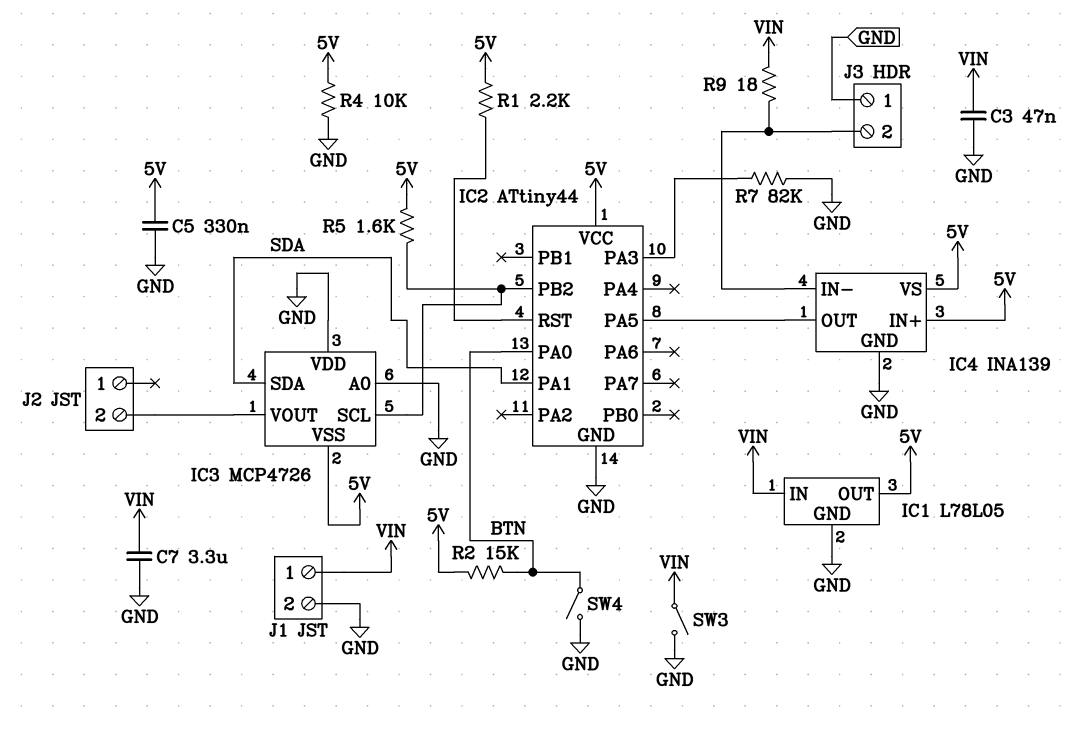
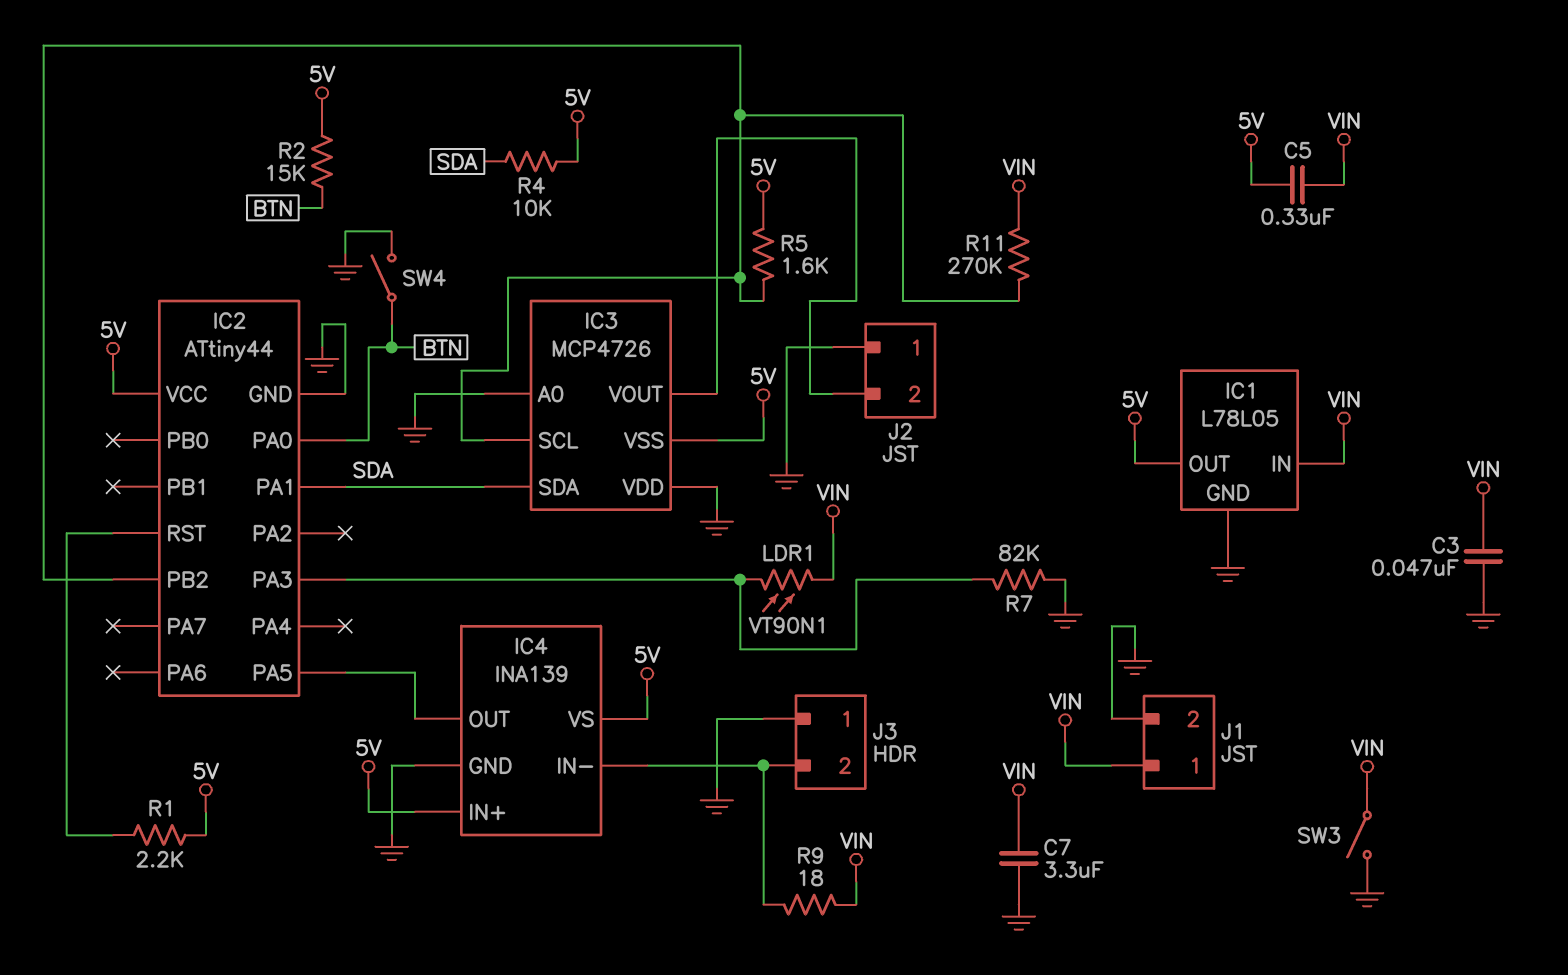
C5: 330nF (5V, GND) -> 330nF (5V, VIN)
J2 pin 1: none -> GND
LDR1: none -> VT90N1 (IC2/PA3, VIN)
R4: 10k (5V, GND) -> 10k (5V, SDA)
R11: none -> 270k (IC2/PB2, VIN)

